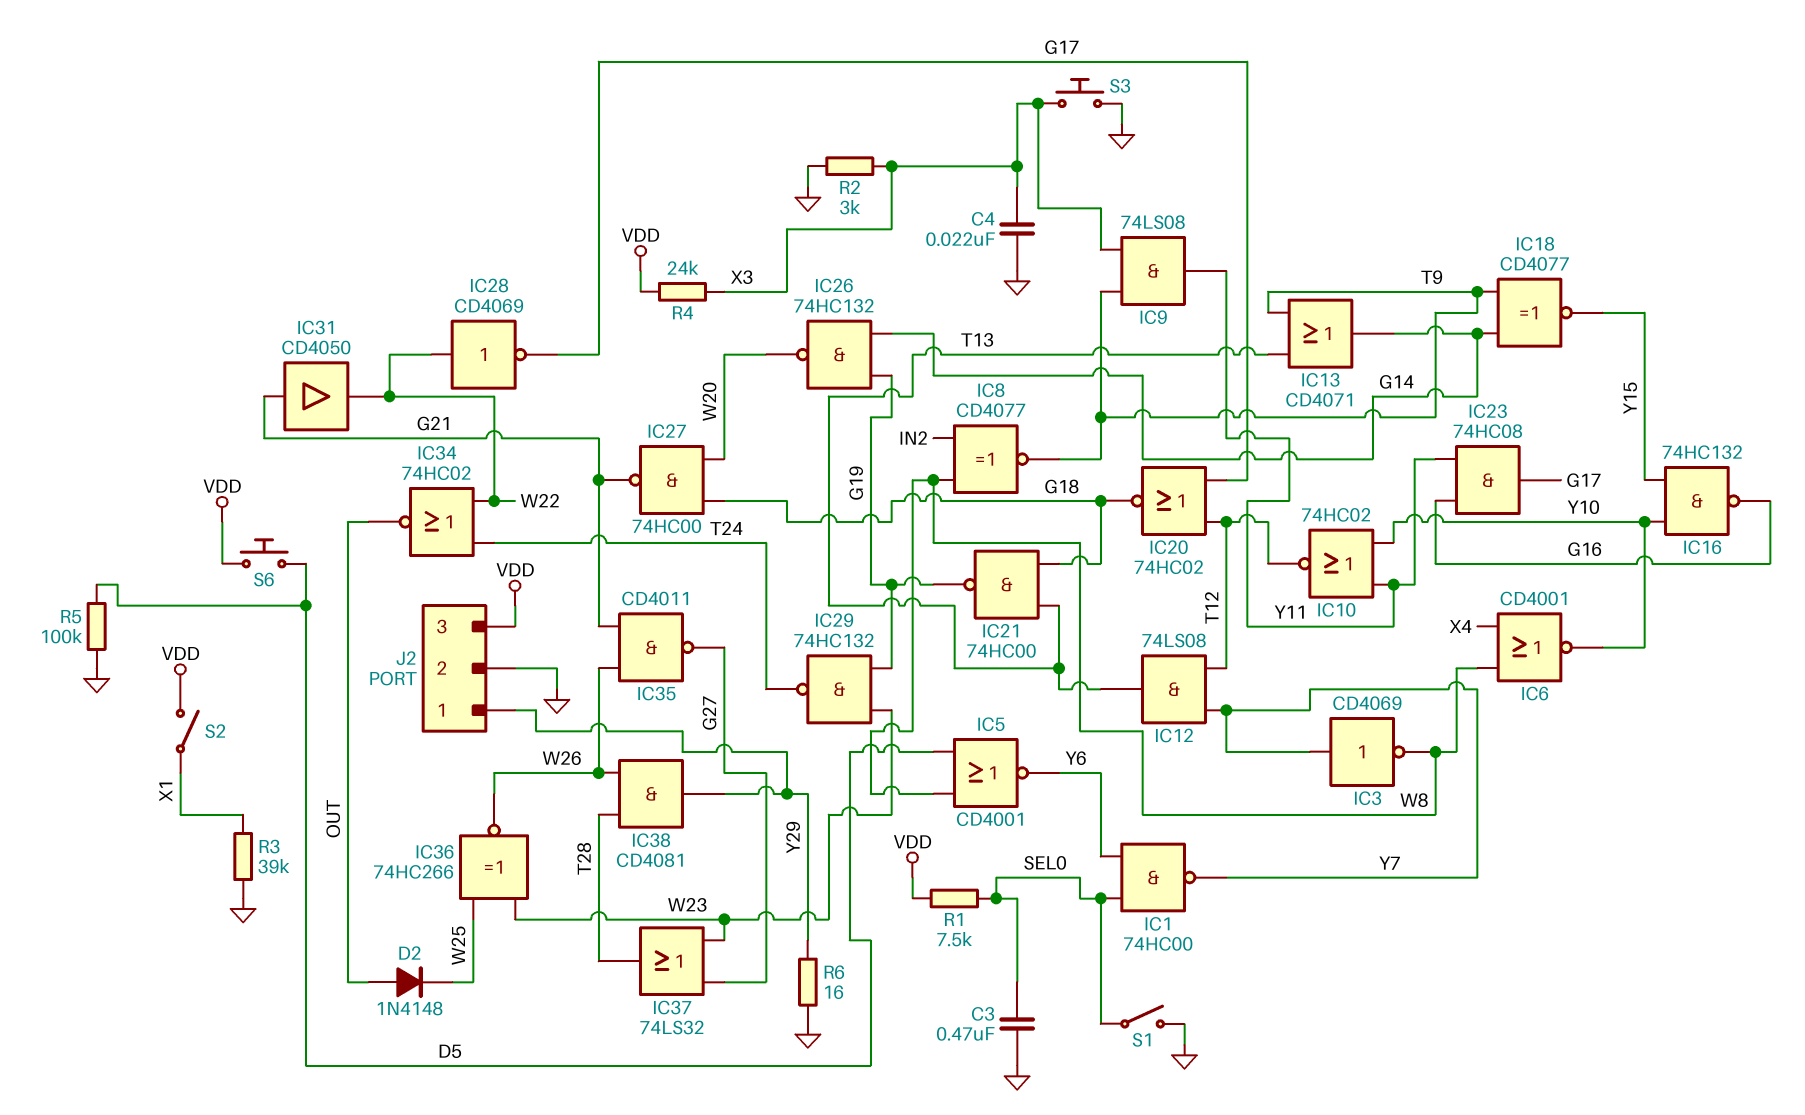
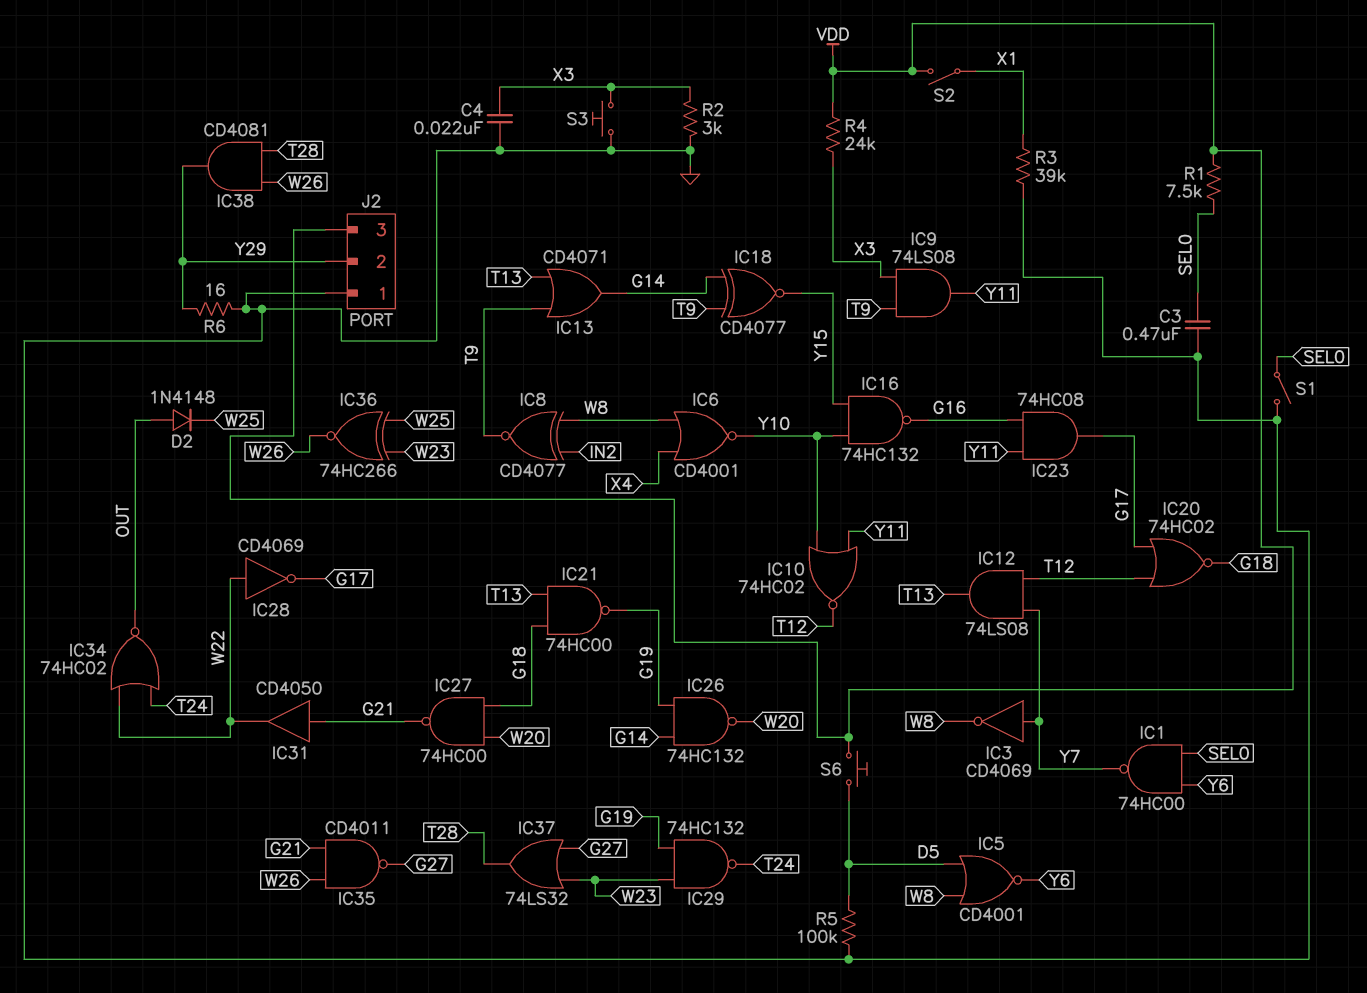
J2 pin 1: Y29 -> GND
J2 pin 2: GND -> Y29

